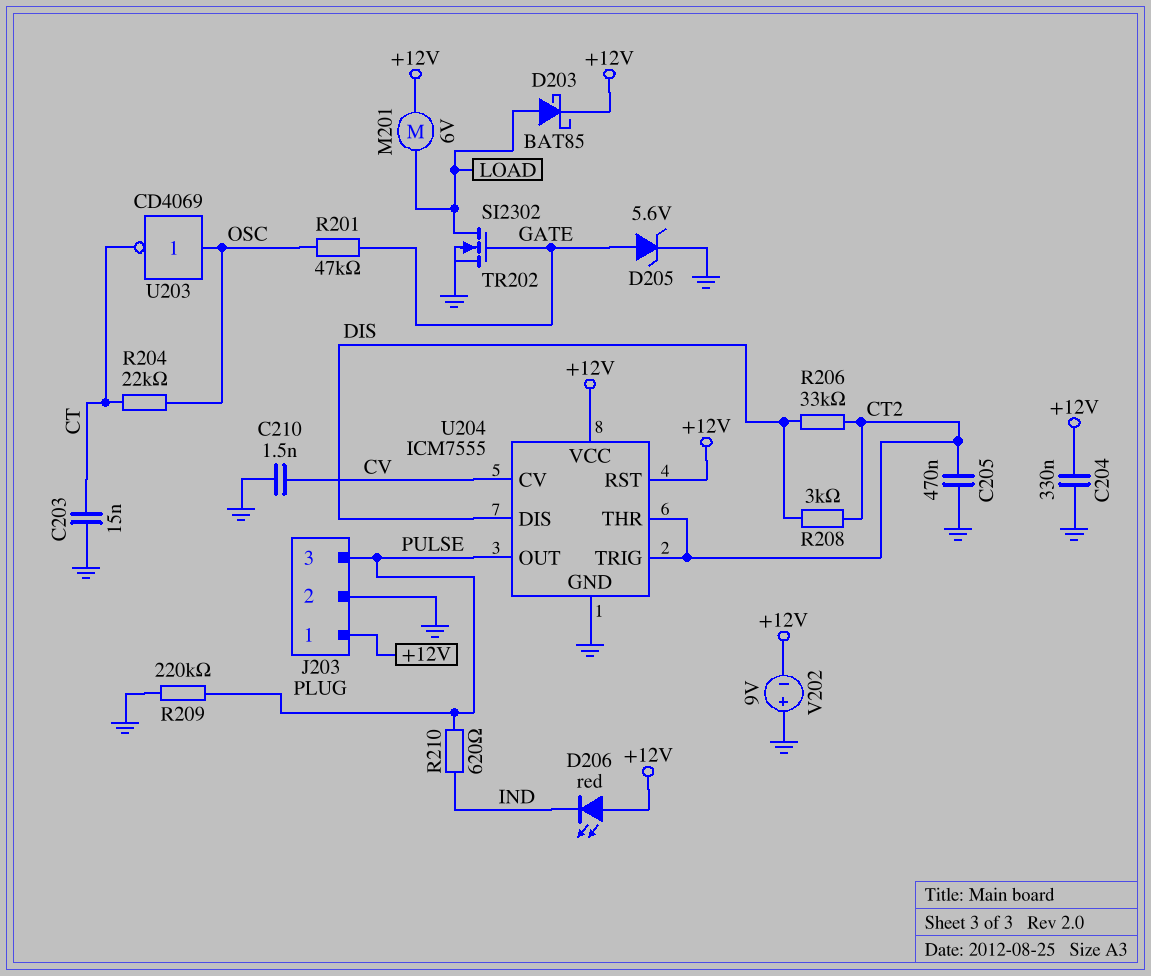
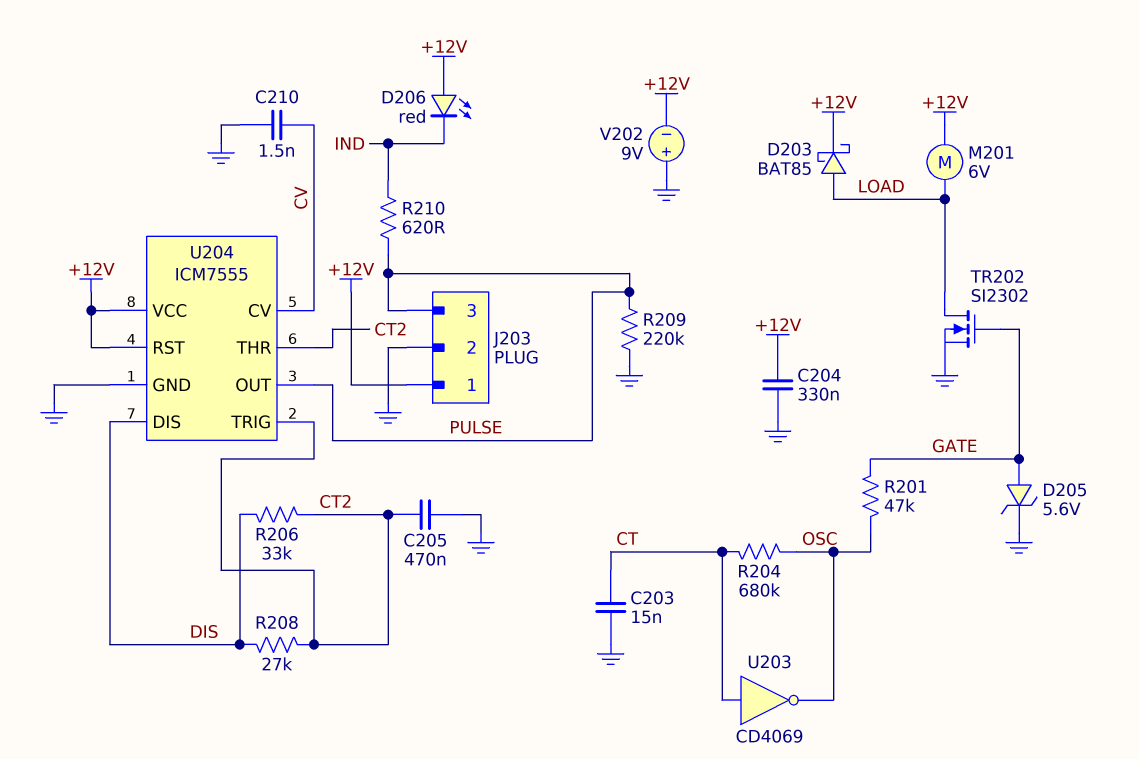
R204: 22k (CT, OSC) -> 680k (CT, OSC)
R208: 3k (CT2, DIS) -> 27k (CT2, DIS)
U203: NOT CD4069 (in OSC, out CT) -> NOT CD4069 (in CT, out OSC)

